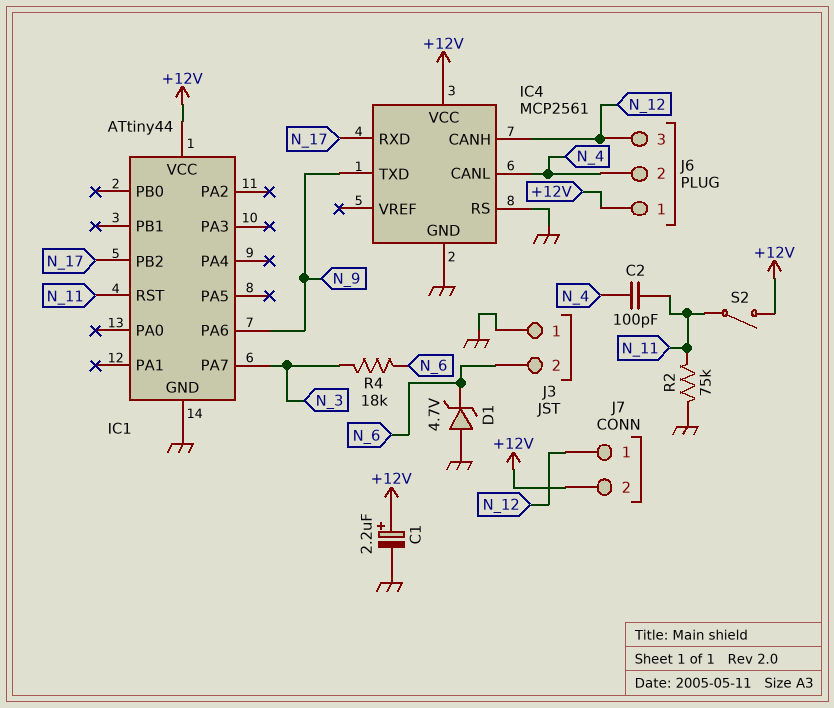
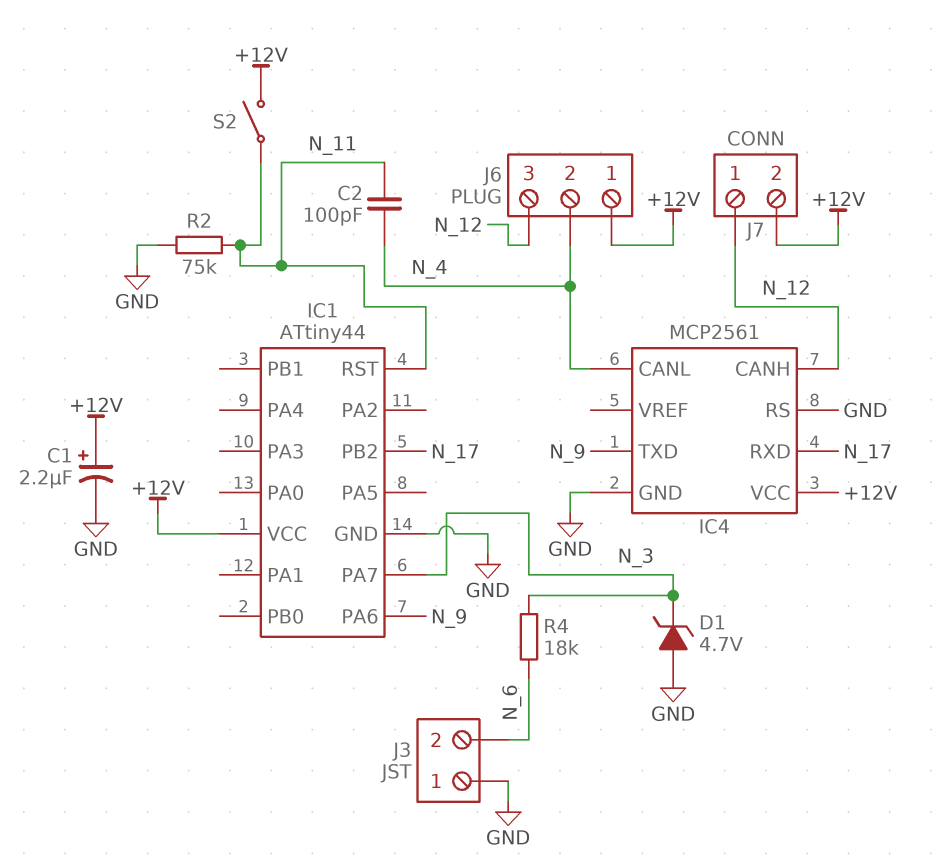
D1: zener 4.7V (A GND, K N_6) -> zener 4.7V (A GND, K N_3)

